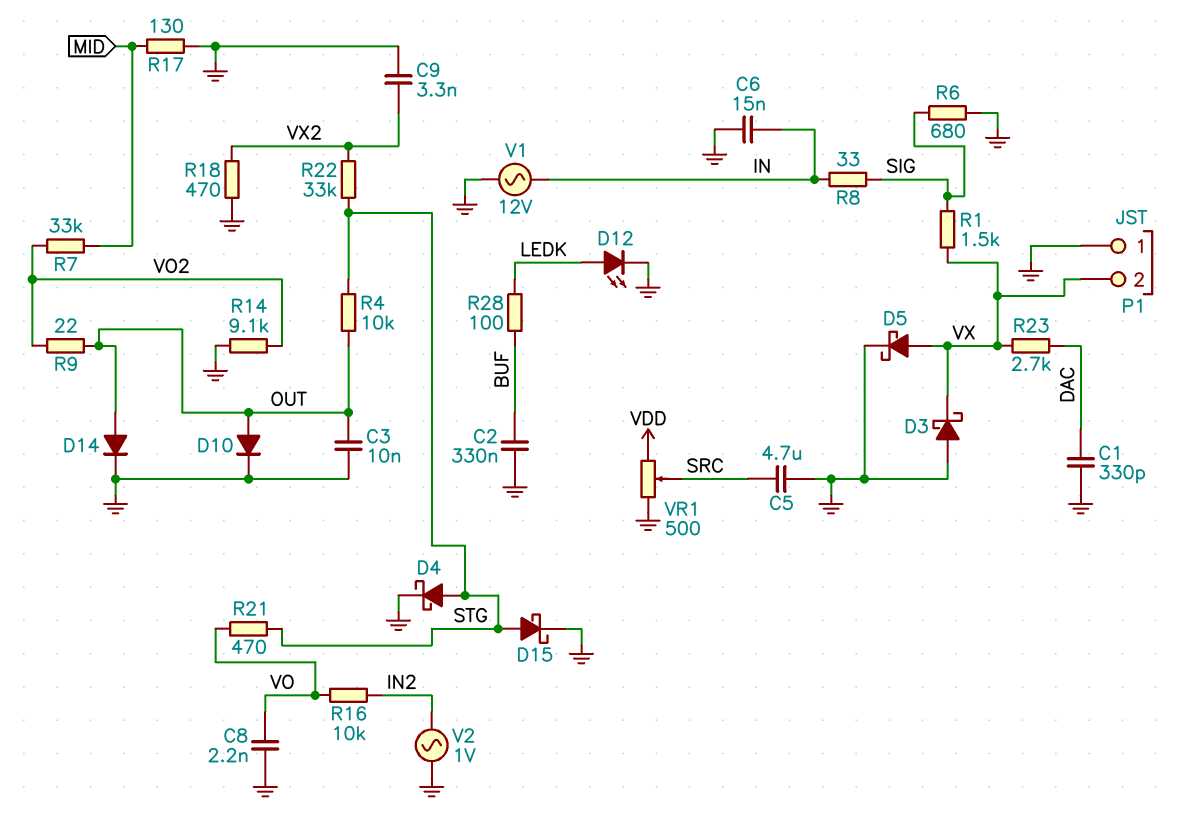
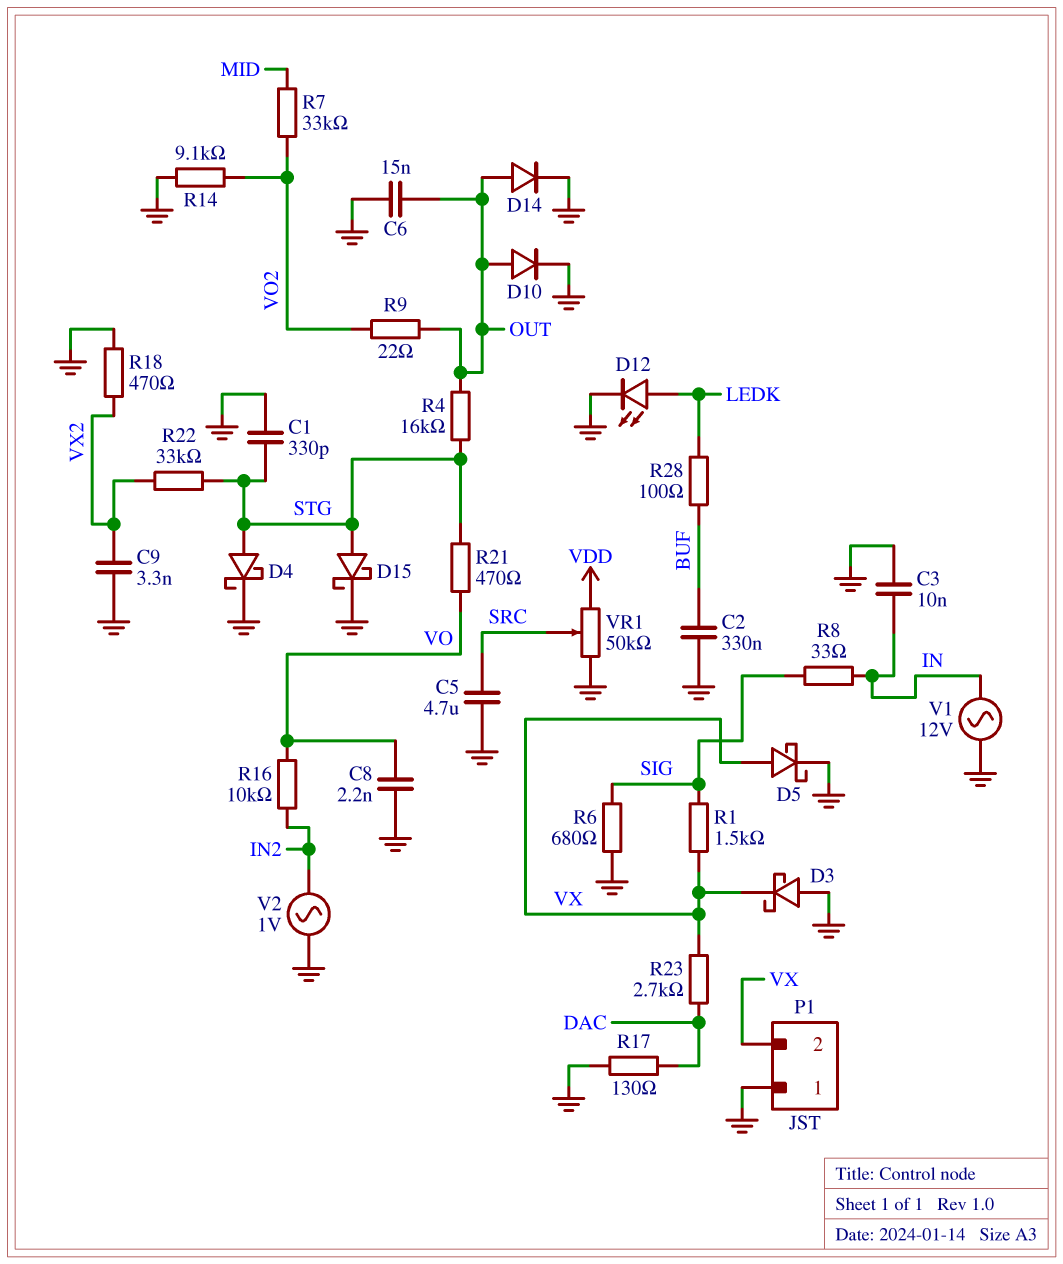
C1: 330pF (DAC, GND) -> 330pF (GND, STG)
C3: 10nF (GND, OUT) -> 10nF (GND, IN)
C6: 15nF (GND, IN) -> 15nF (GND, OUT)
R4: 10k (OUT, STG) -> 16k (OUT, STG)
R17: 130 (GND, MID) -> 130 (DAC, GND)
VR1: 500 (GND, VDD, wiper SRC) -> 50k (GND, VDD, wiper SRC)

